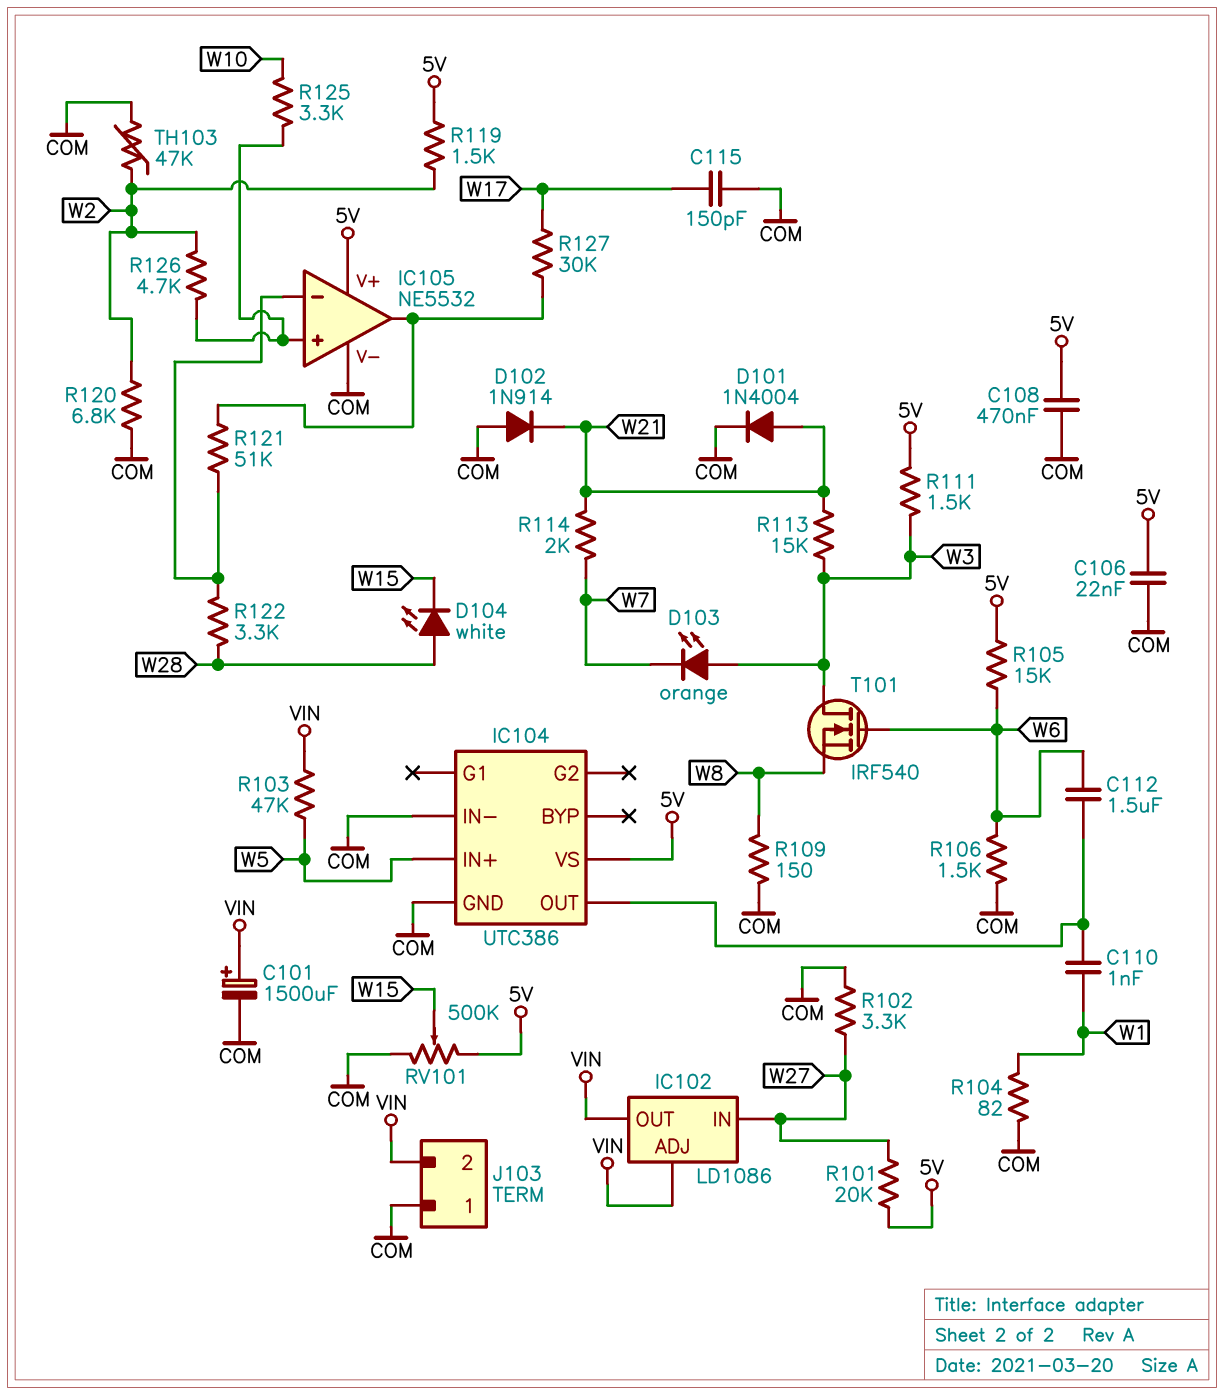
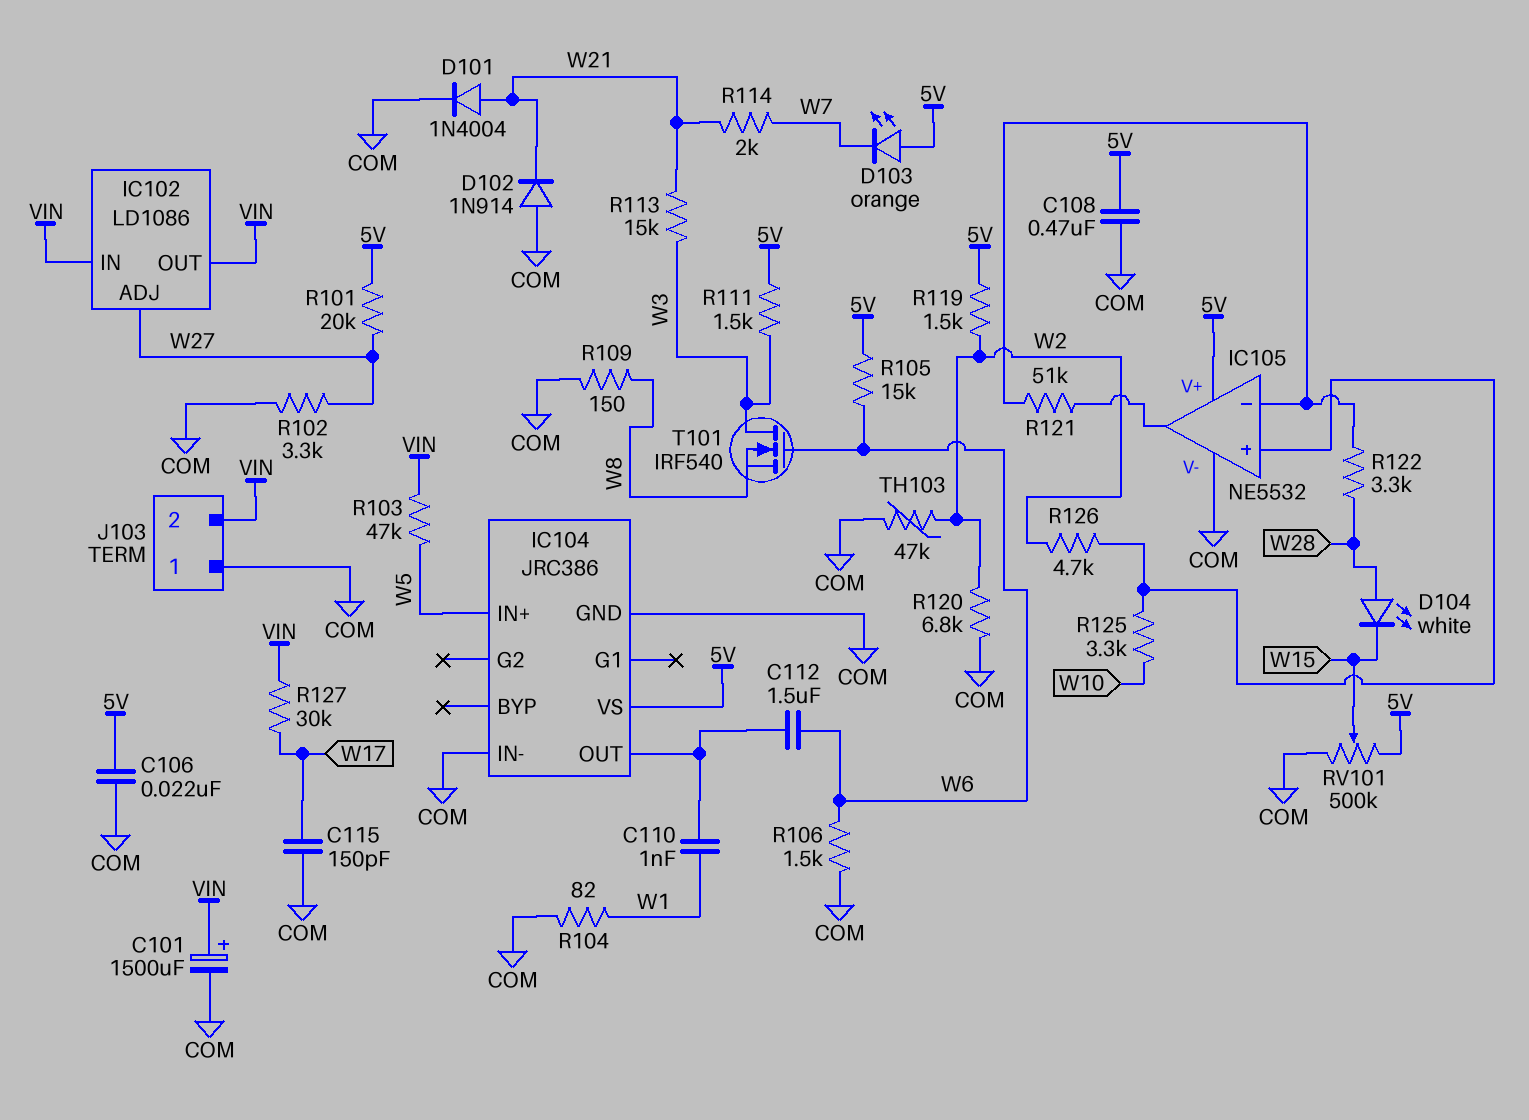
D103: LED orange (A W3, K W7) -> LED orange (A 5V, K W7)
IC102 pin ADJ: VIN -> W27
IC102 pin IN: W27 -> VIN
IC104: UTC386 -> JRC386
R127: 30k (IC105/out, W17) -> 30k (VIN, W17)

